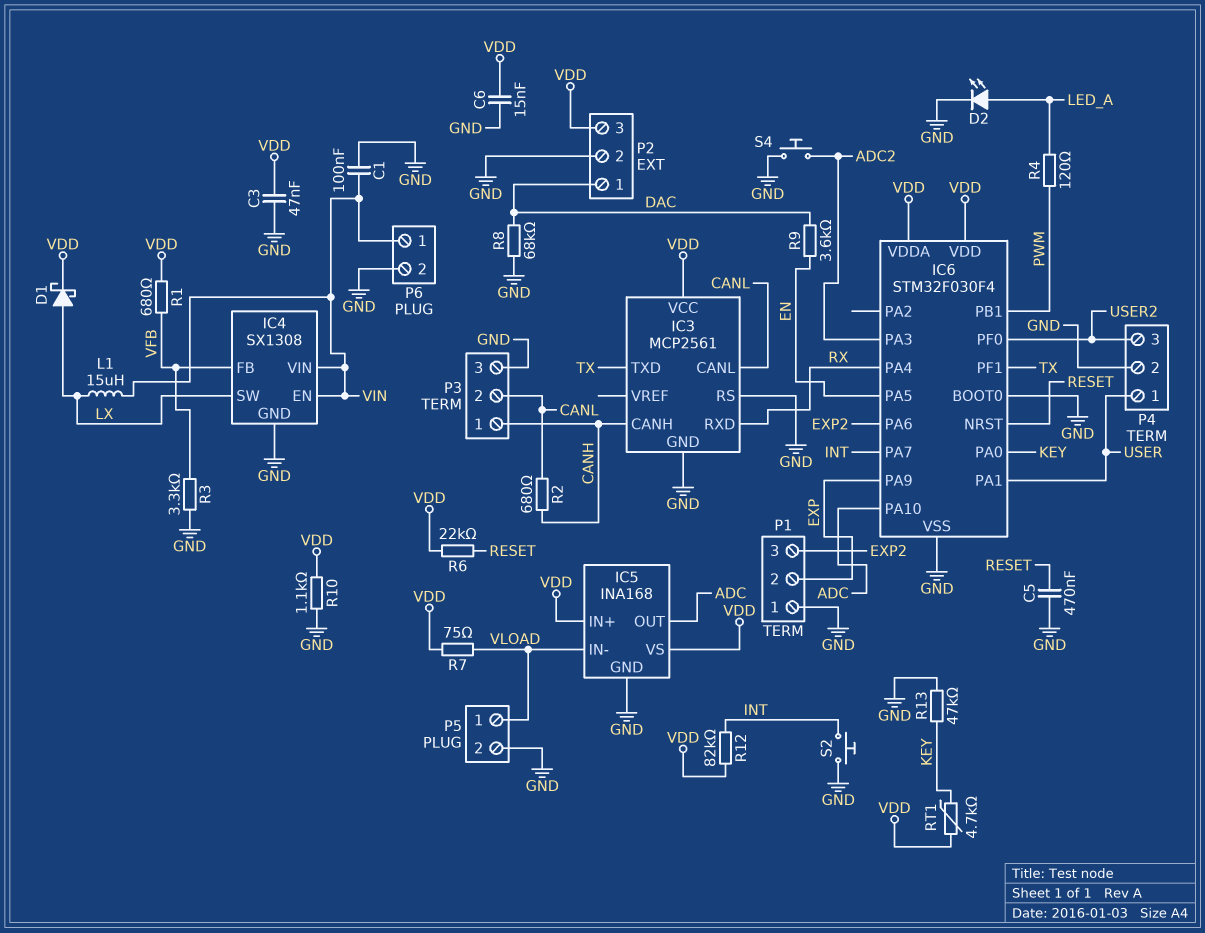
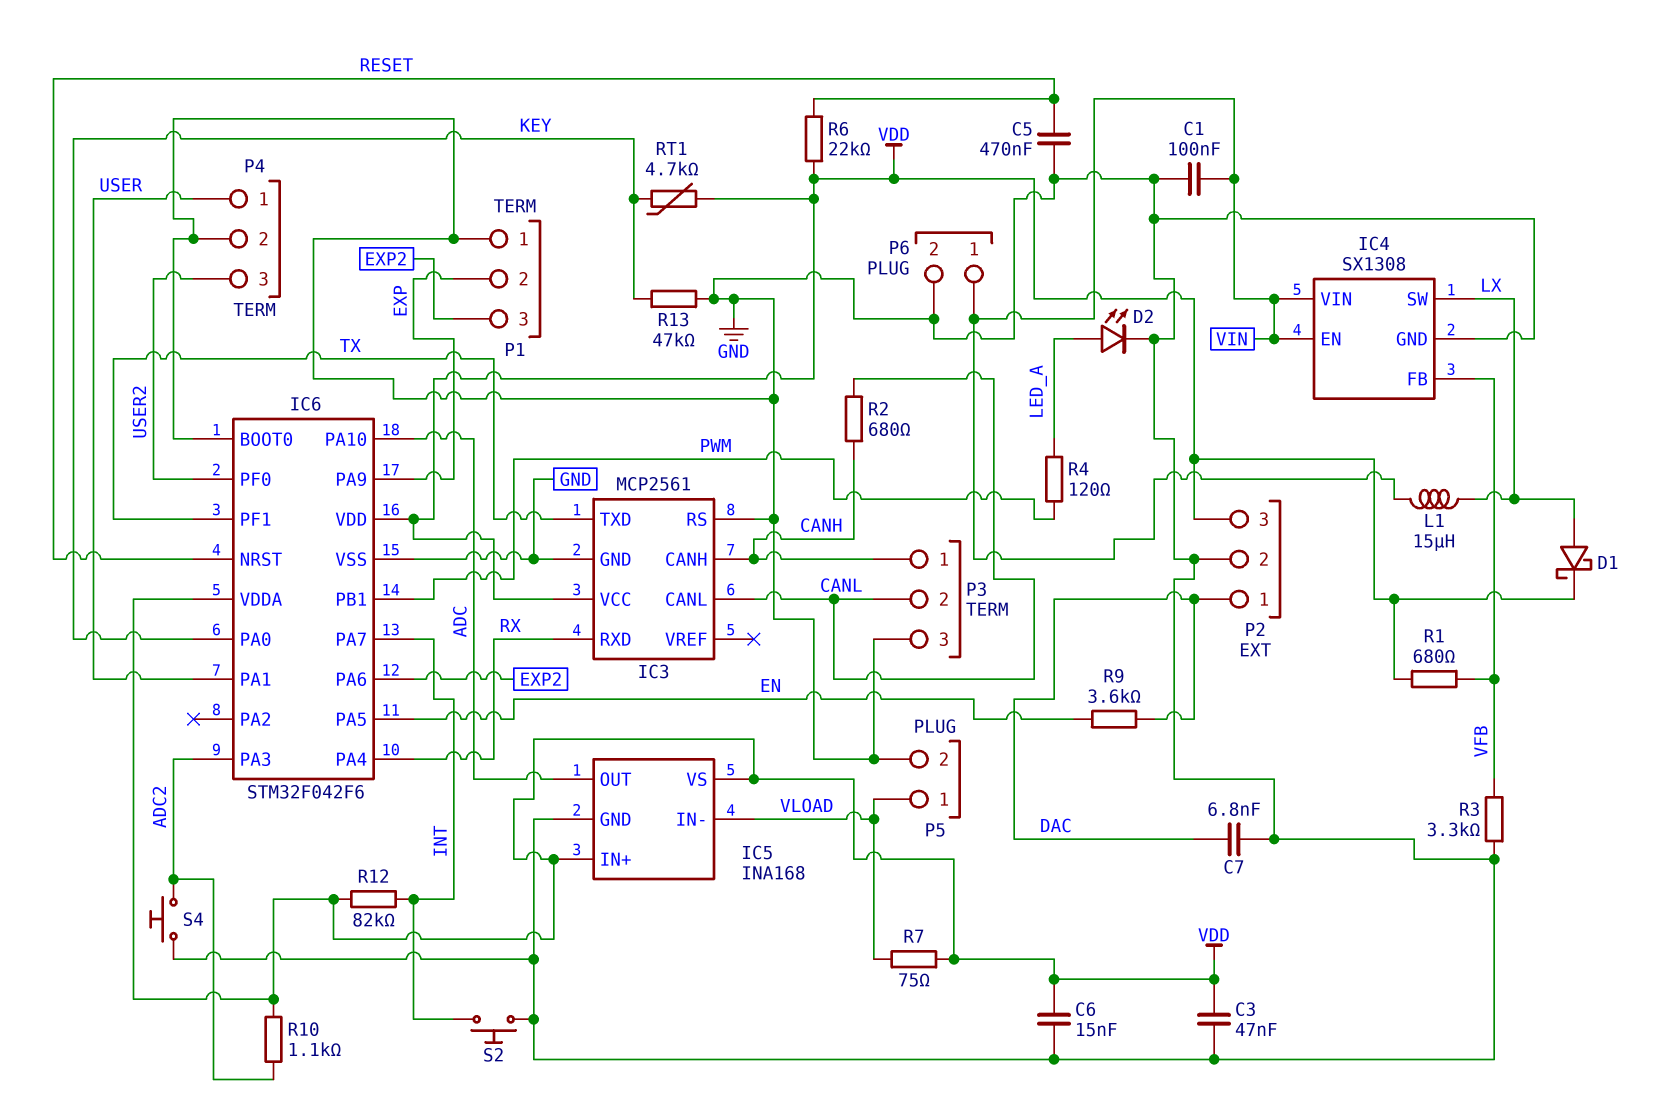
C7: none -> 6.8nF (DAC, GND)
IC6: STM32F030F4 -> STM32F042F6
R8: 68k (DAC, GND) -> none
R10: 1.1k (GND, VDD) -> 1.1k (ADC2, VDD)

